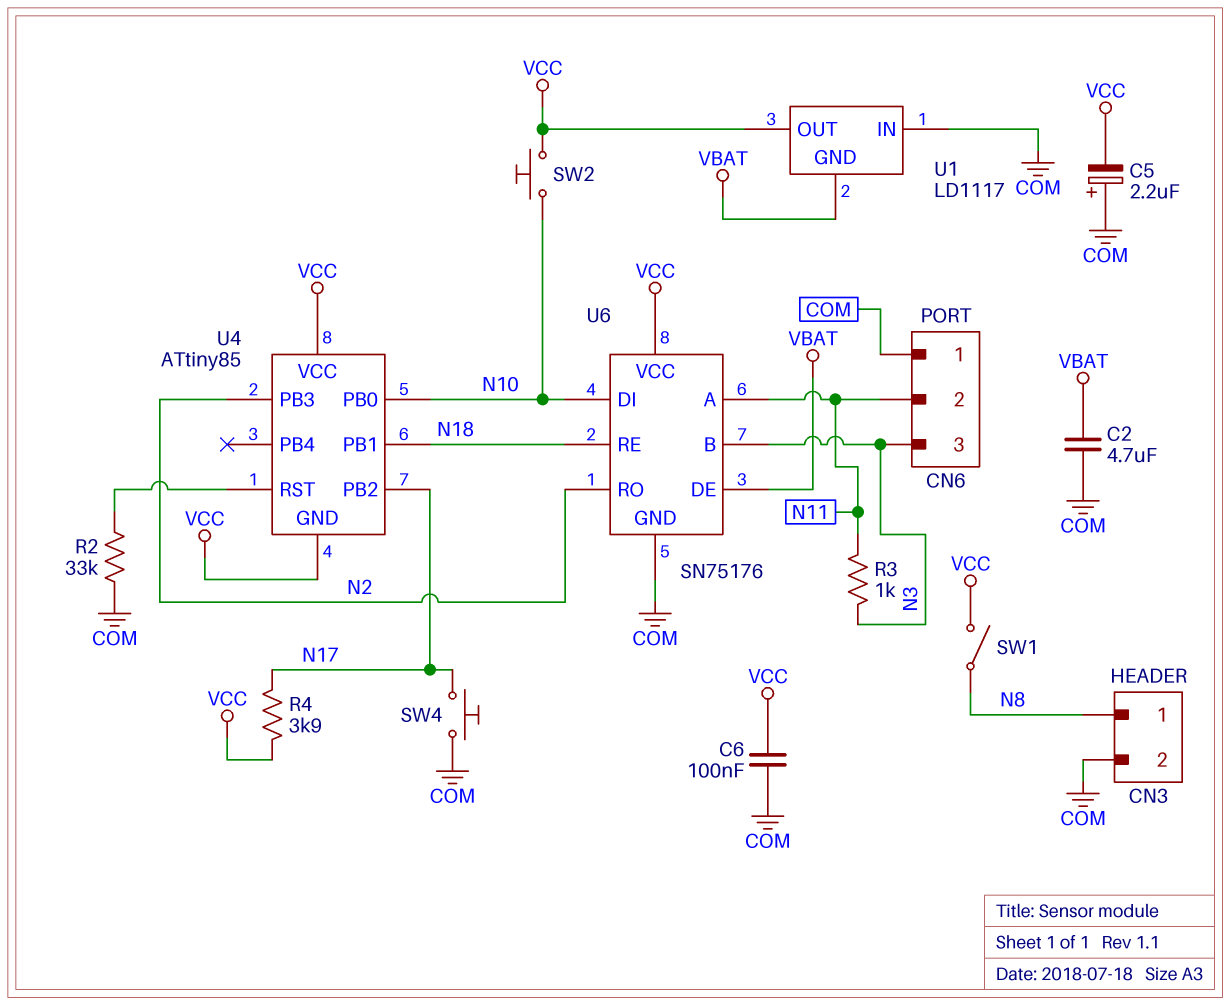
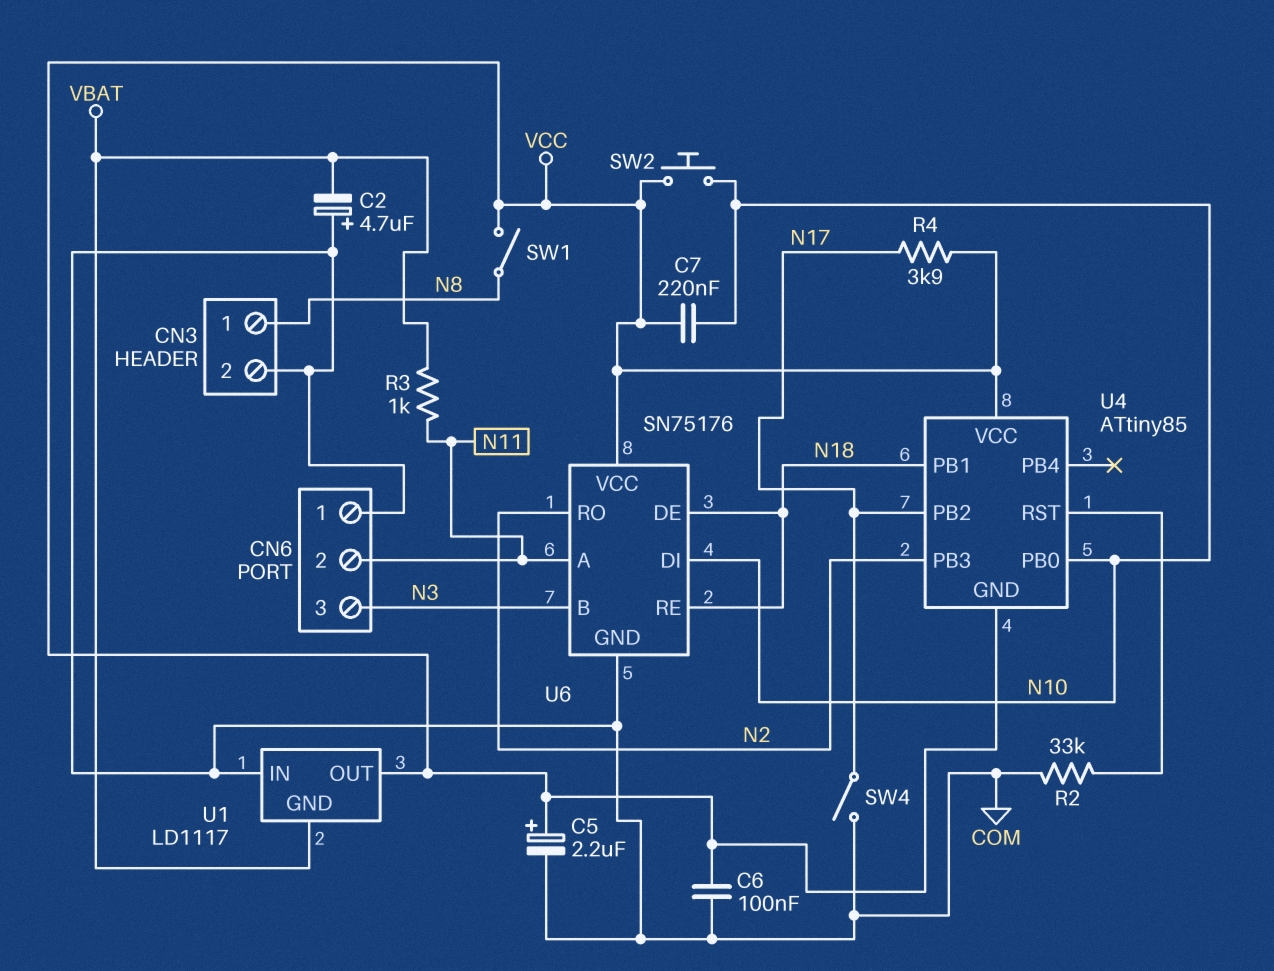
C2: 4.7uF (COM, VBAT) -> 4.7uF (plus COM, minus VBAT)
C5: 2.2uF (plus COM, minus VCC) -> 2.2uF (plus VCC, minus COM)
C7: none -> 220nF (N10, VCC)
R3: 1k (N3, N11) -> 1k (N11, VBAT)
SW4: button (COM, N17) -> switch (COM, N17)
U6 pin DE: VBAT -> N18

